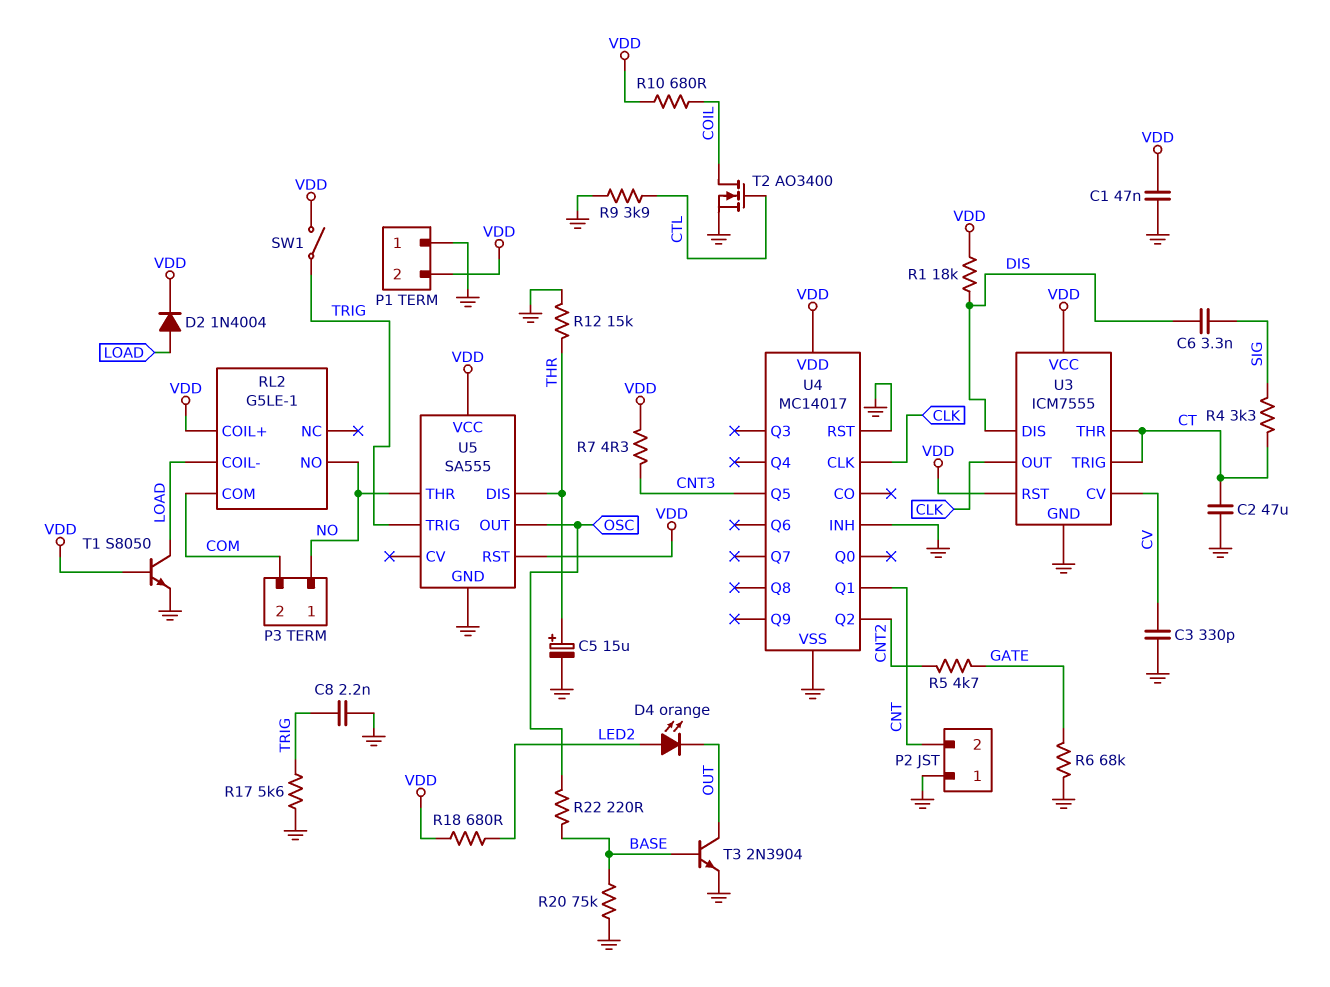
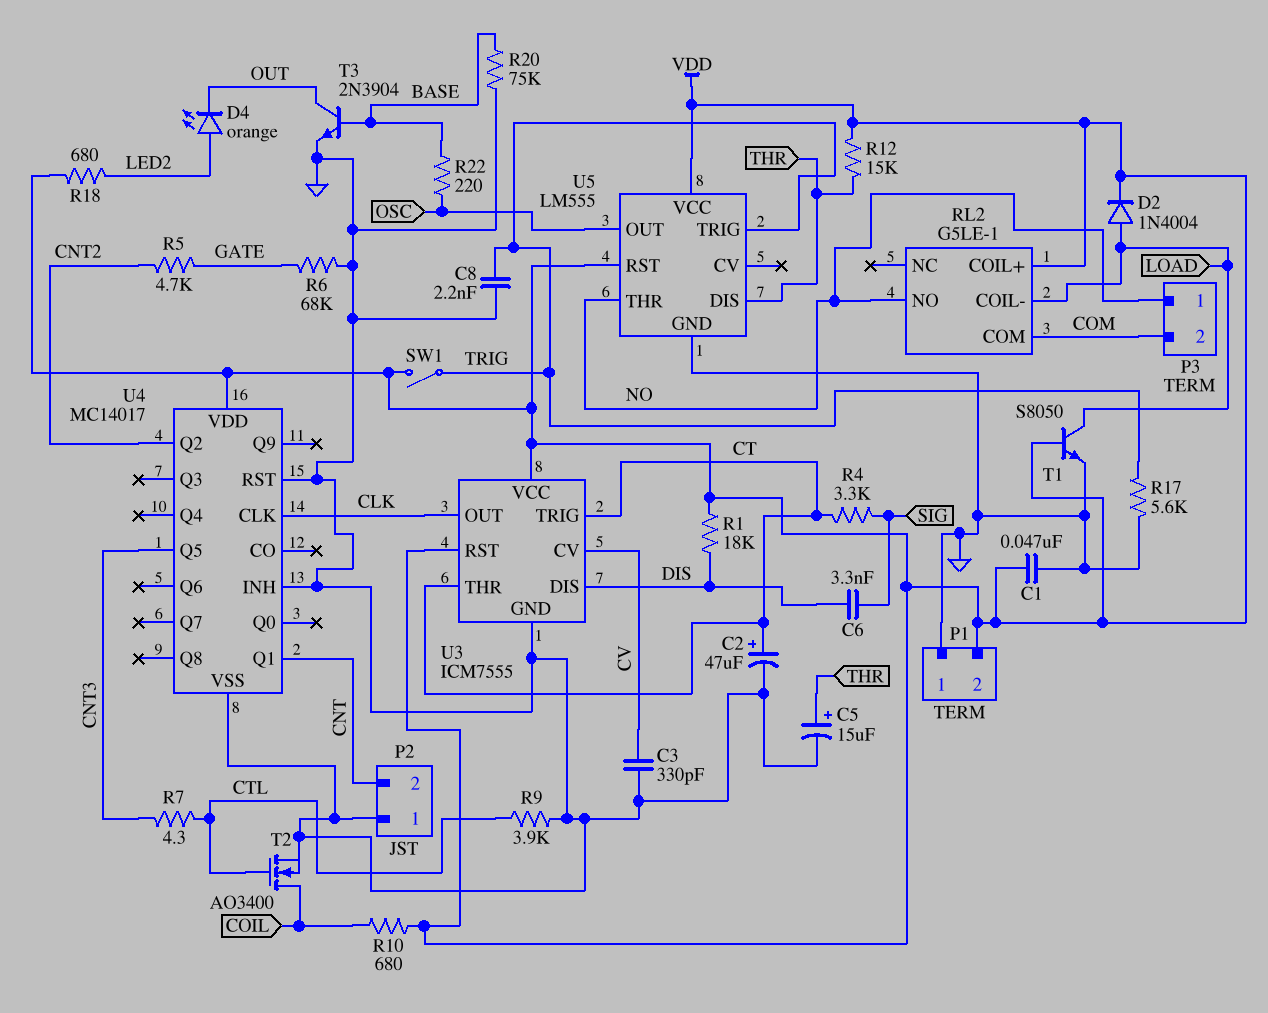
C2: 47uF (CT, GND) -> 47uF (plus CT, minus GND)
R7: 4.3 (CNT3, VDD) -> 4.3 (CNT3, CTL)
R12: 15k (GND, THR) -> 15k (THR, VDD)
U5: SA555 -> LM555

